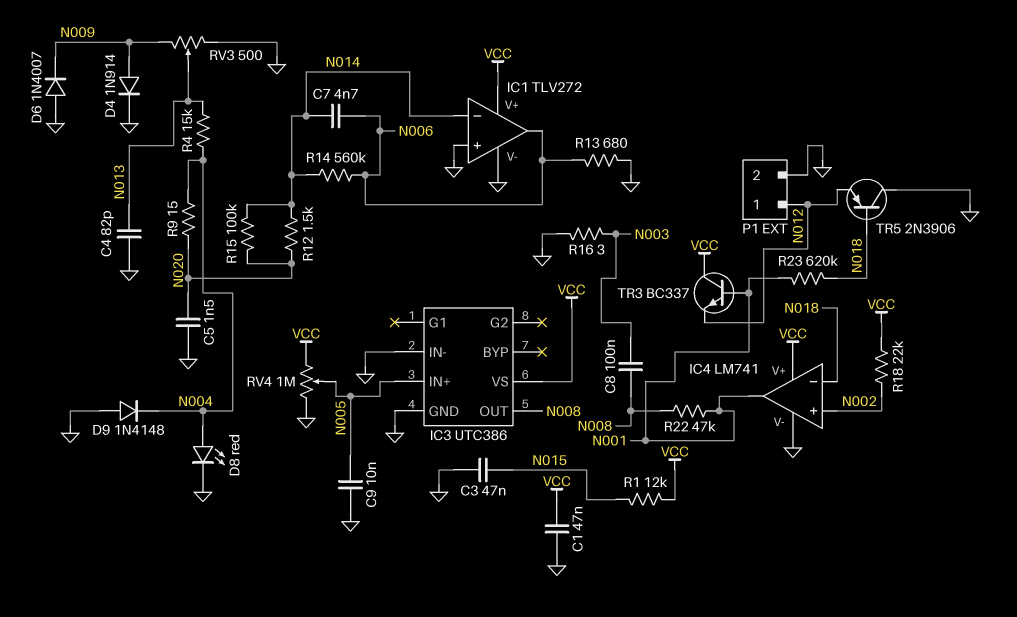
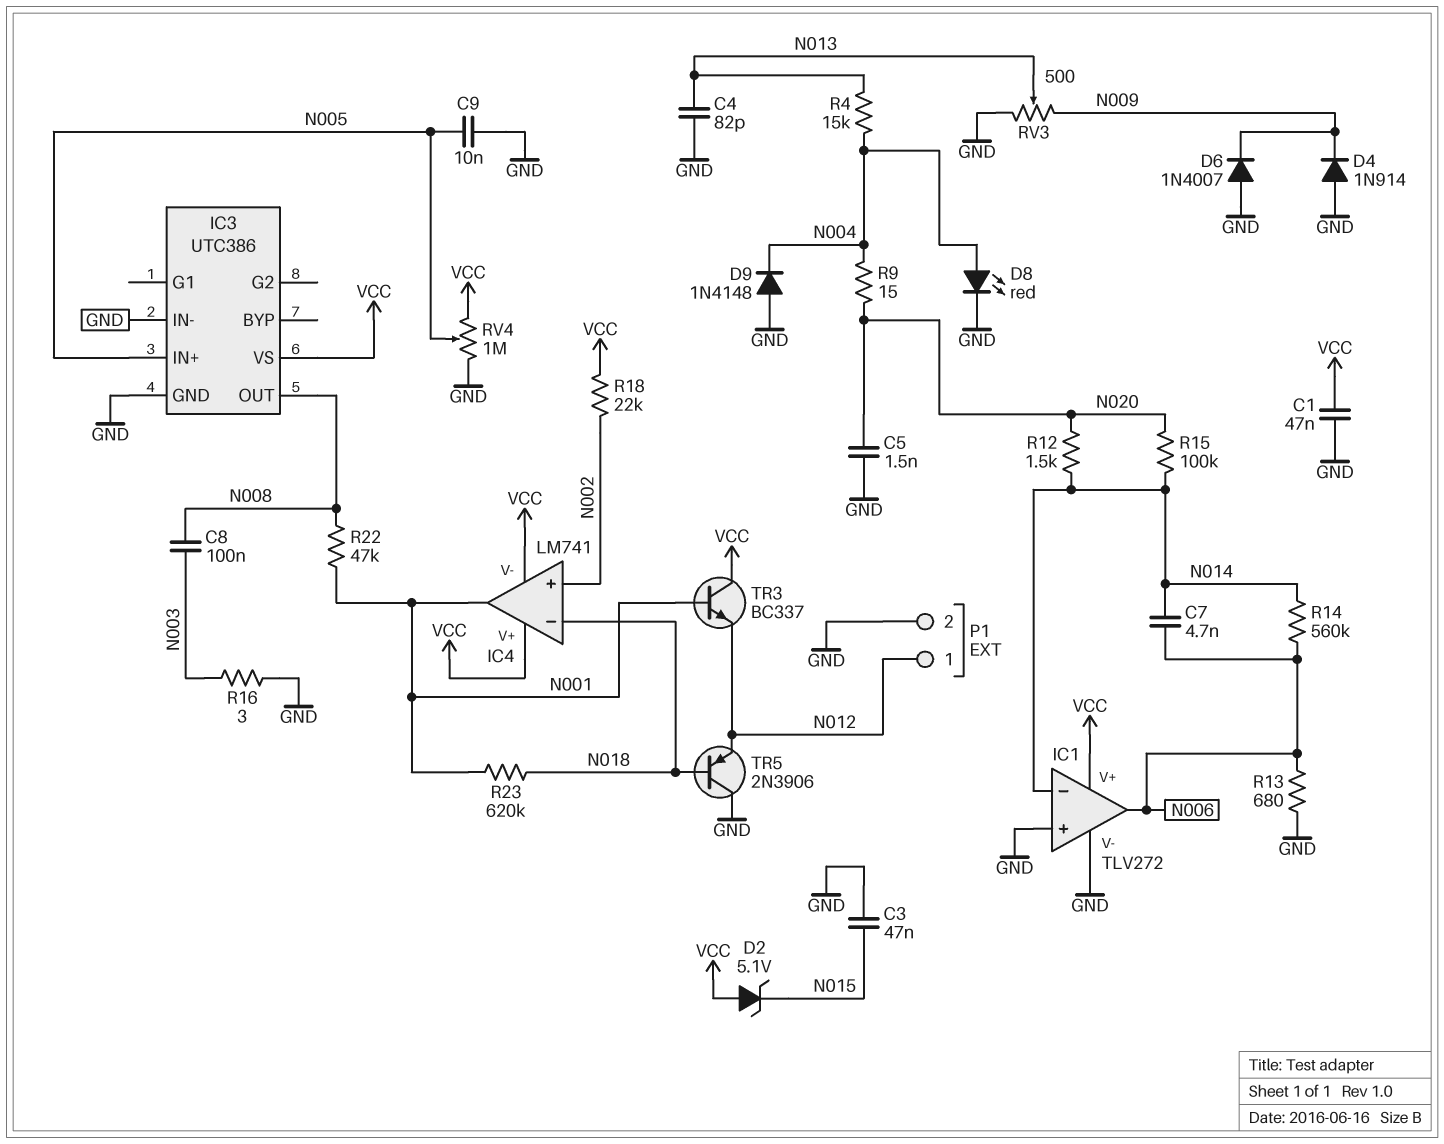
D2: none -> zener 5.1V (A VCC, K N015)
D4: diode 1N914 (A N009, K GND) -> diode 1N914 (A GND, K N009)
IC4 pin V-: GND -> VCC
R1: 12k (N015, VCC) -> none

